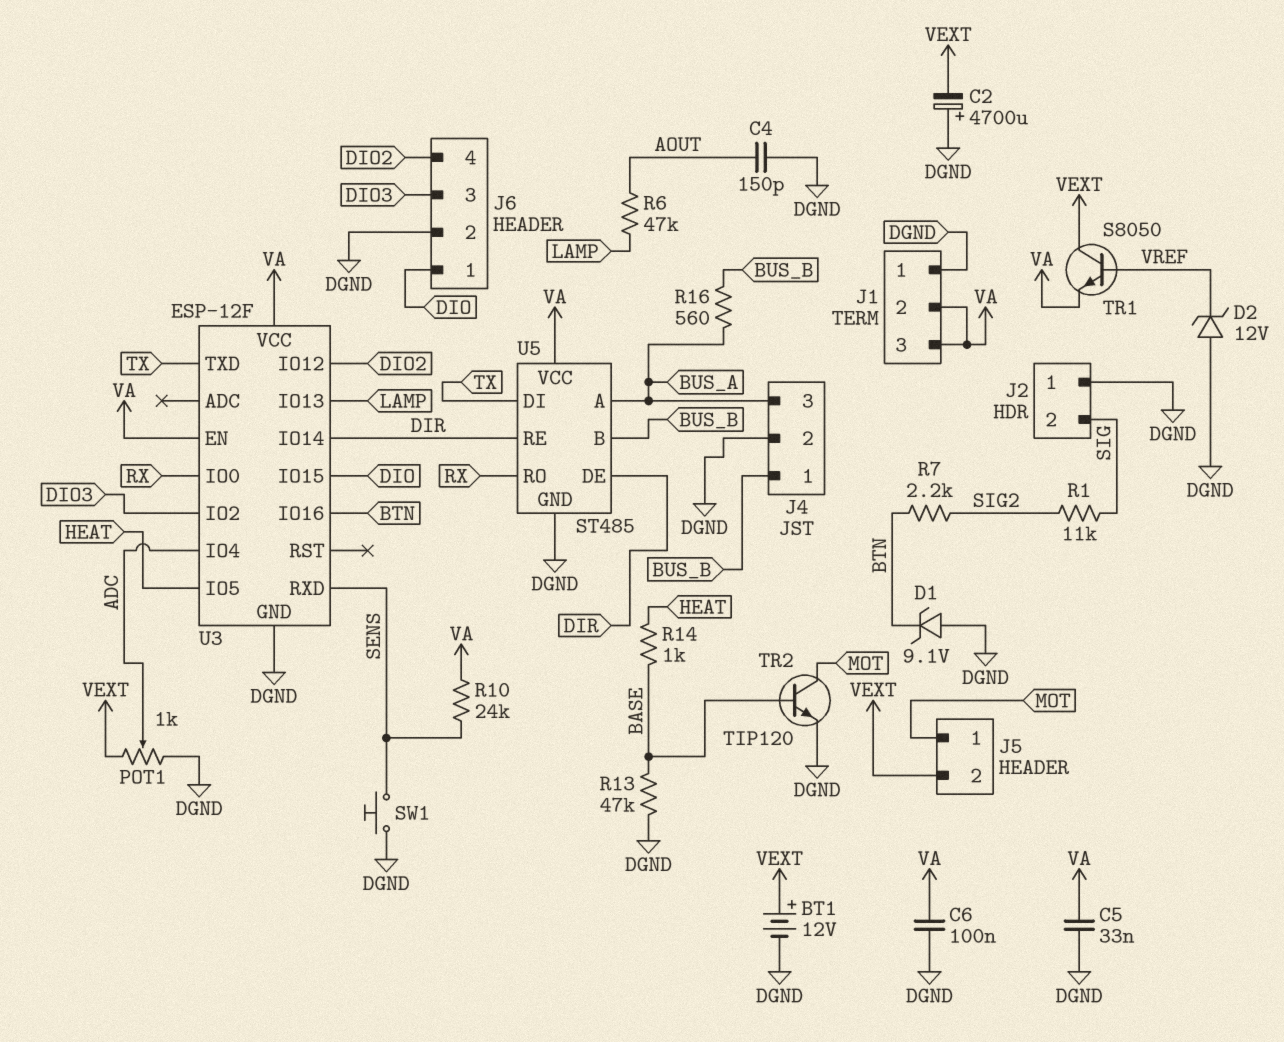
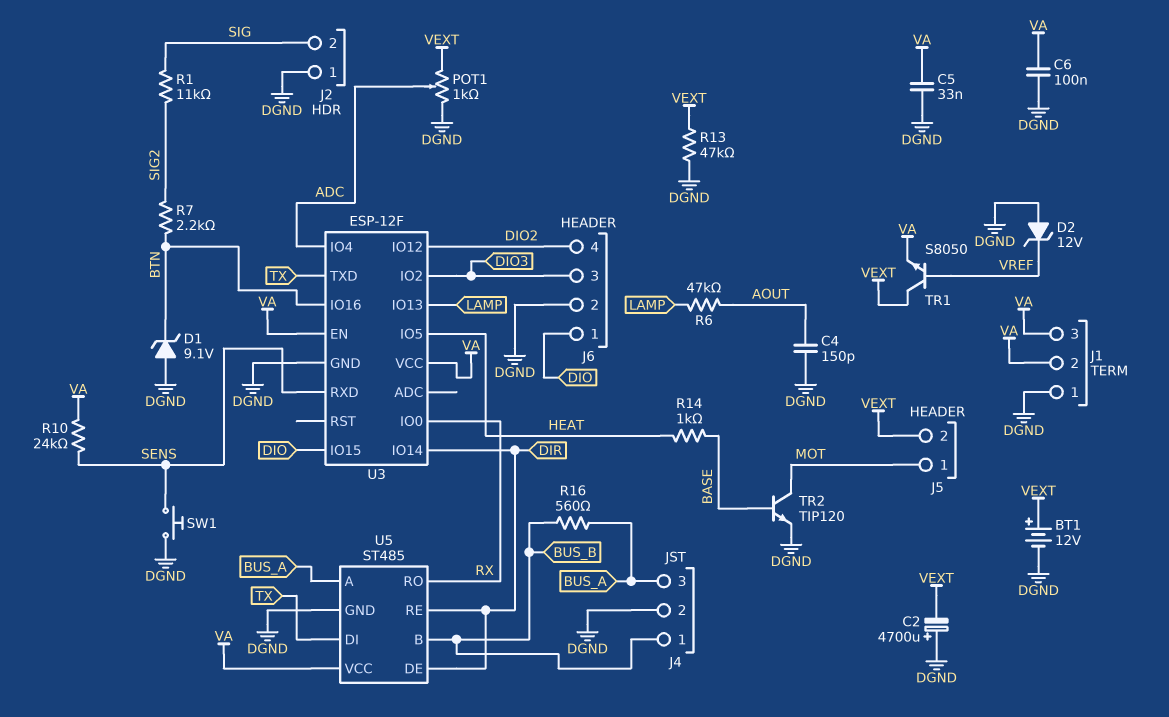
R13: 47k (BASE, DGND) -> 47k (DGND, VEXT)

